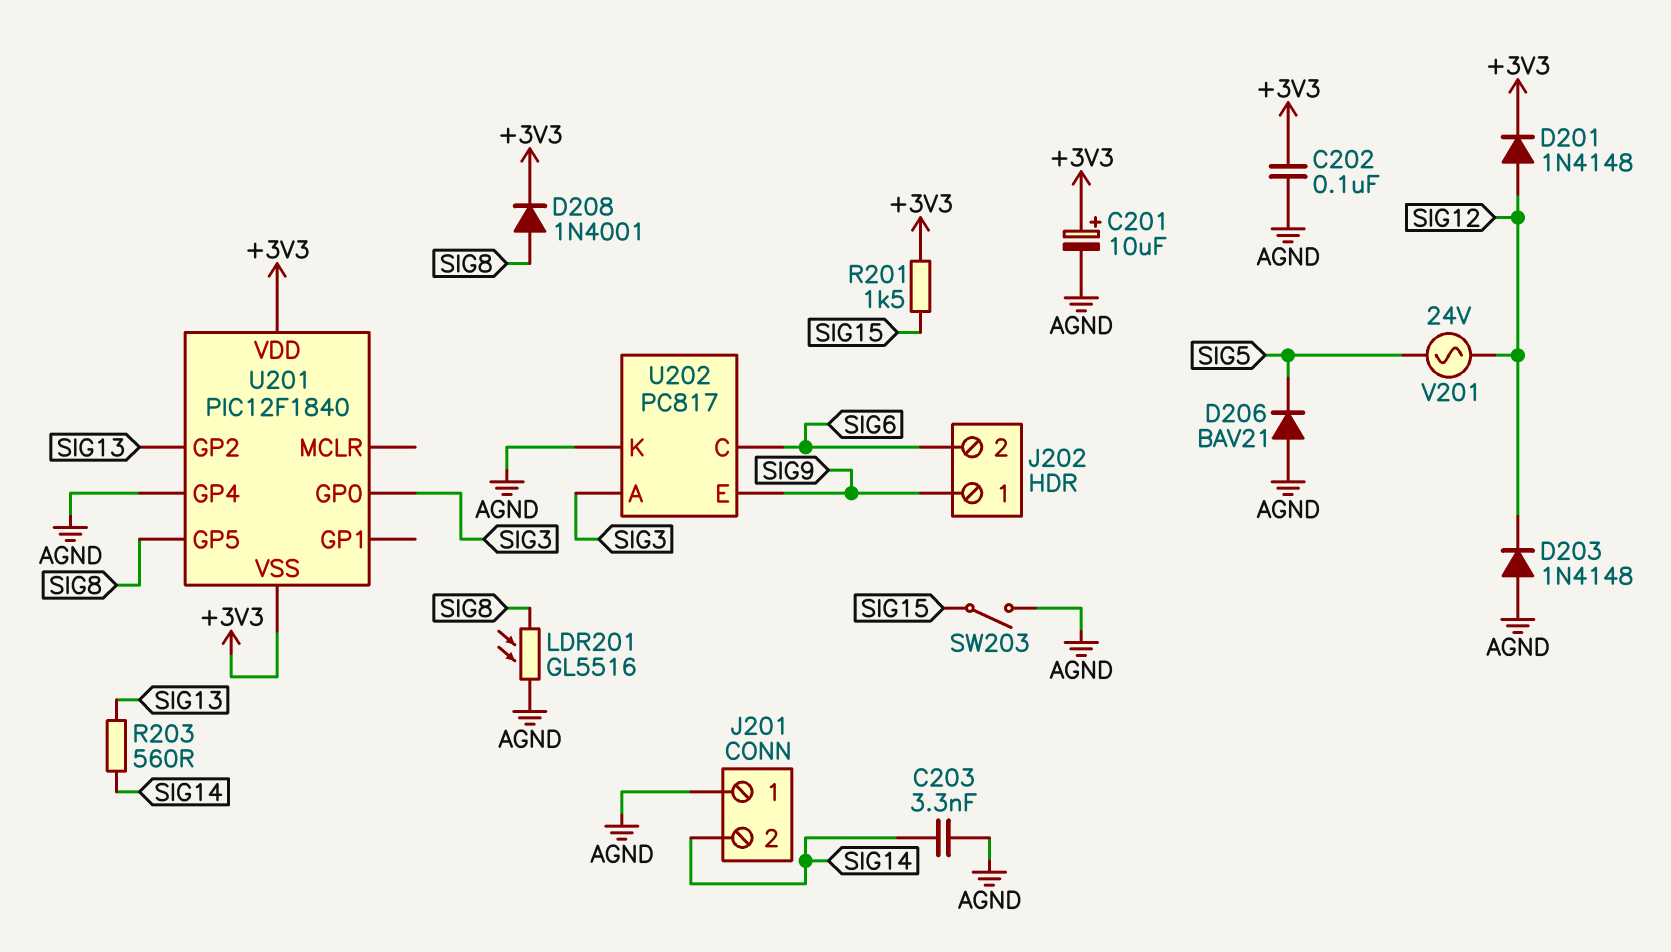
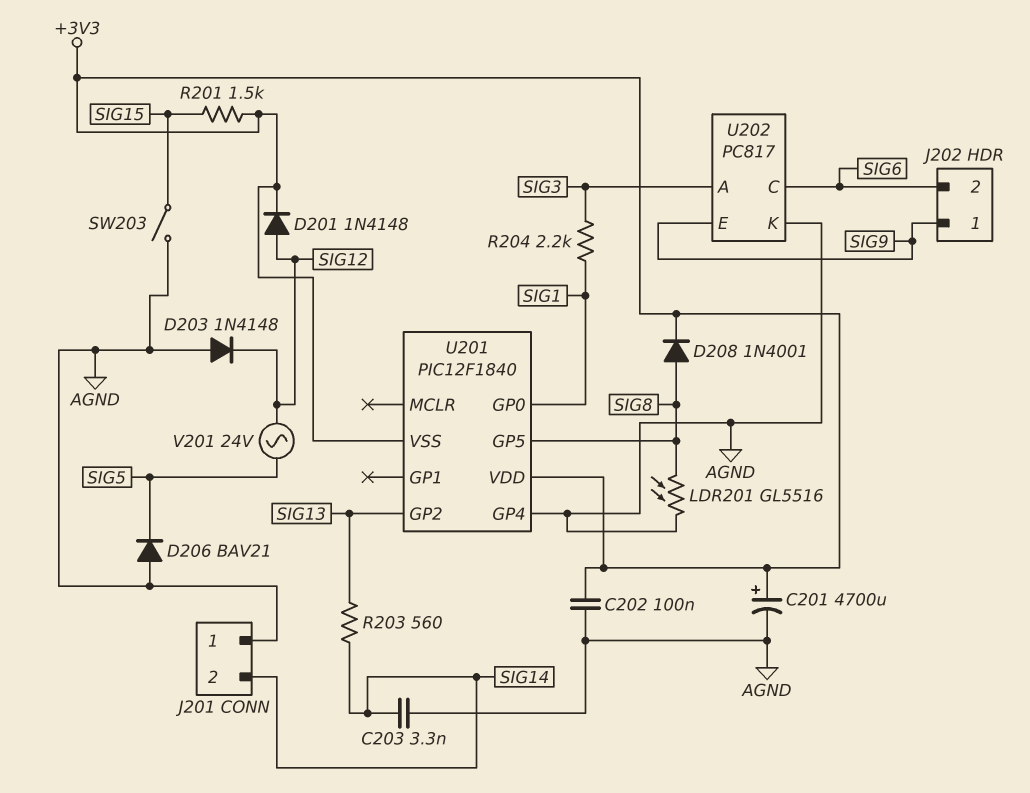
C201: 10uF (plus +3V3, minus AGND) -> 4700uF (plus +3V3, minus AGND)
R204: none -> 2.2k (SIG1, SIG3)
U201 pin GP0: SIG3 -> SIG1

